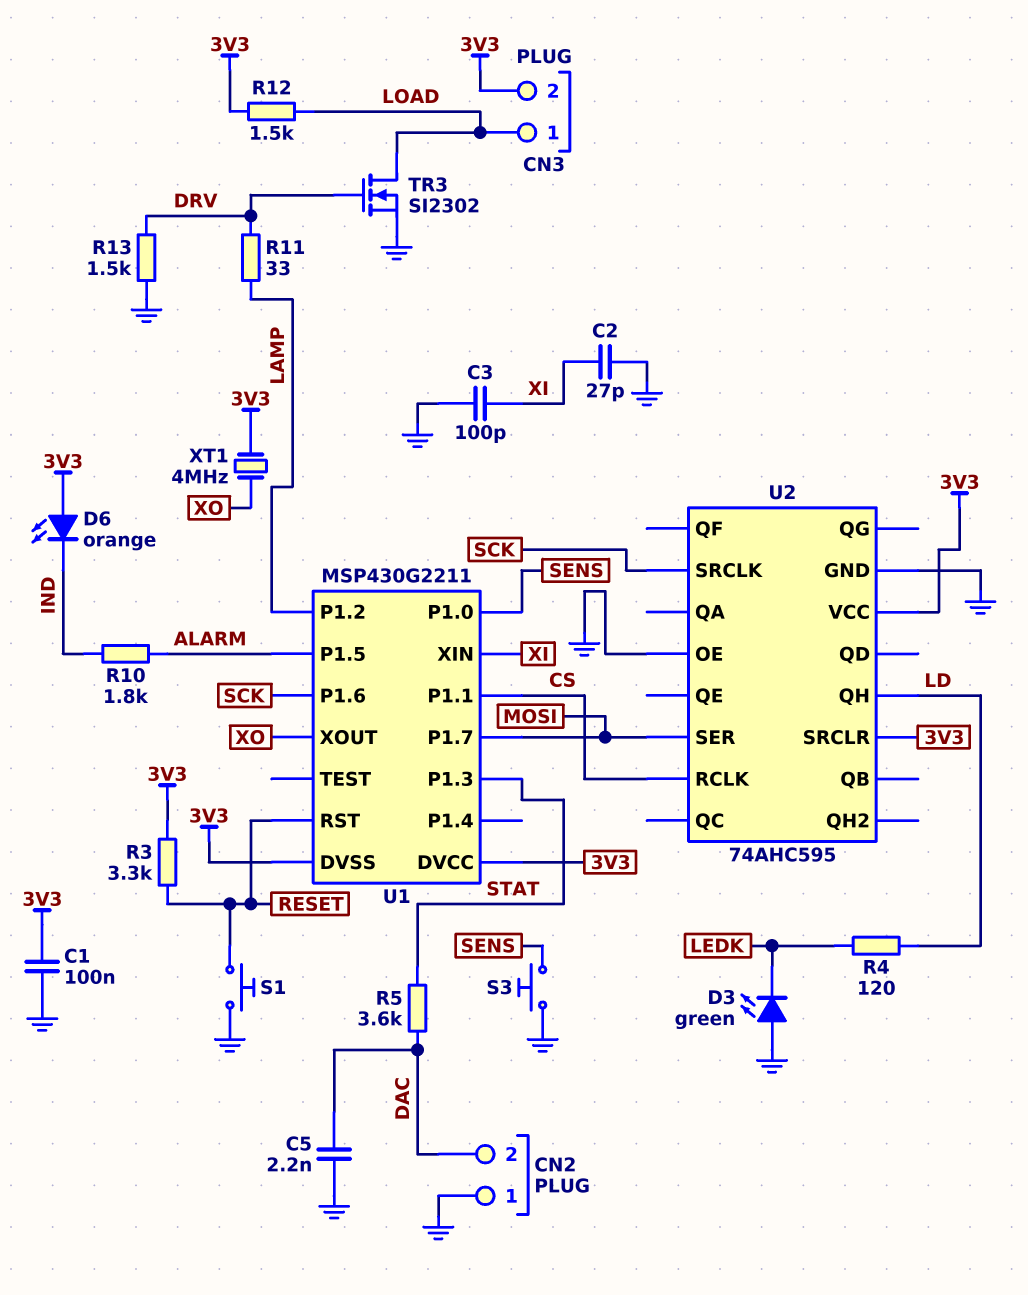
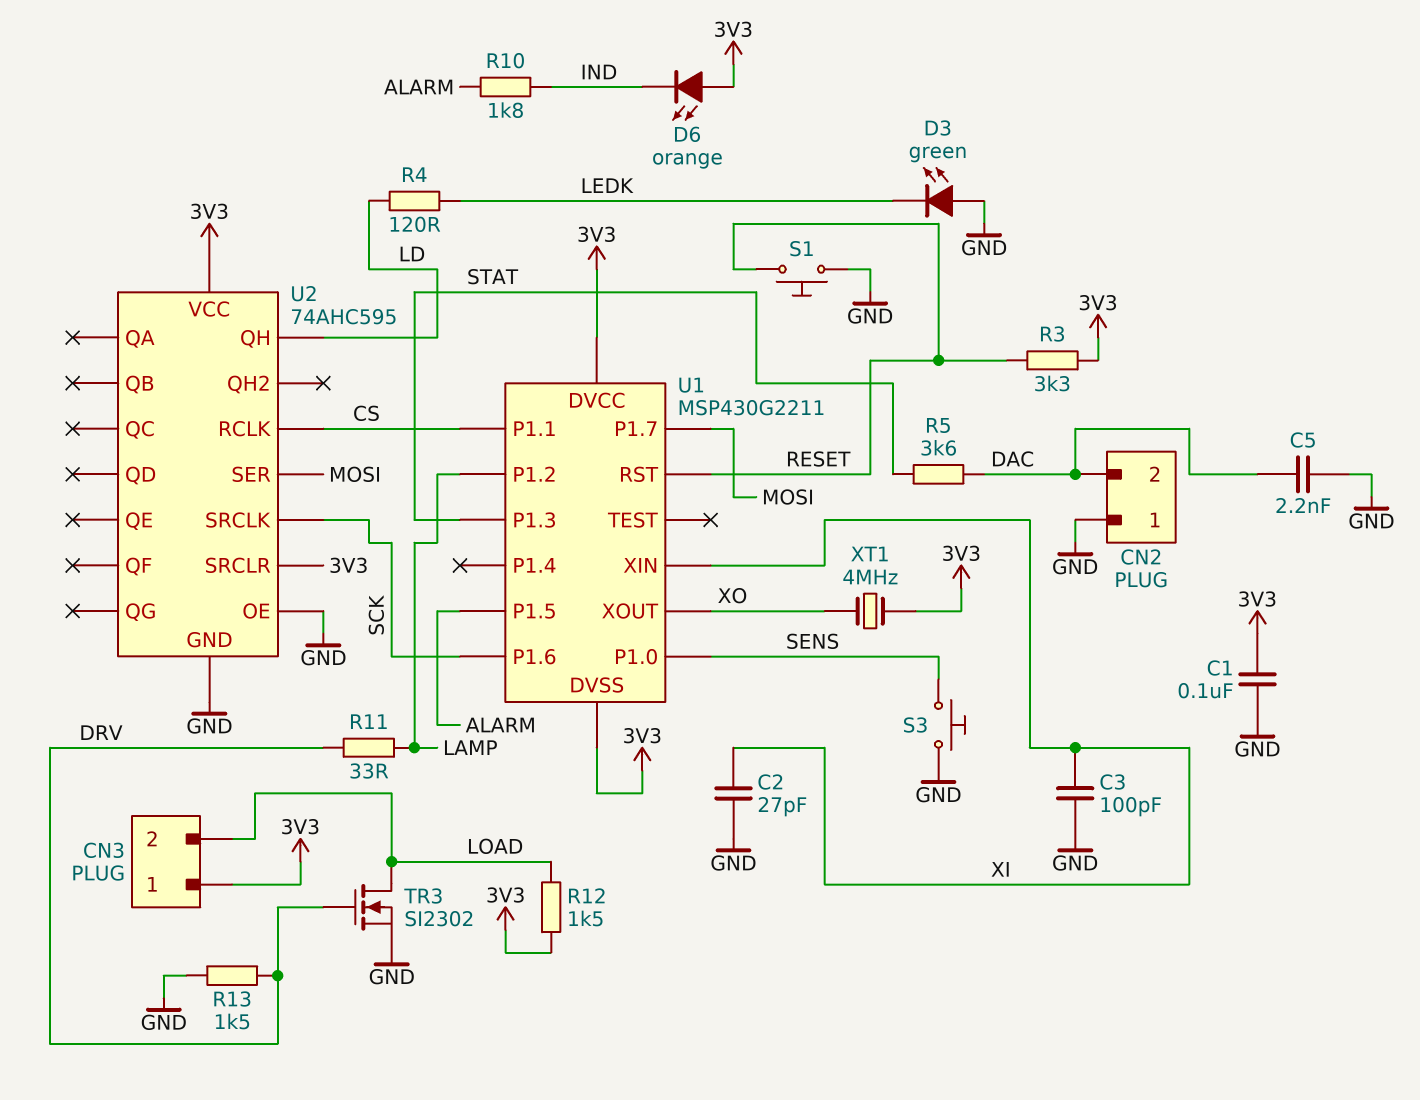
CN3 pin 1: LOAD -> 3V3
CN3 pin 2: 3V3 -> LOAD

